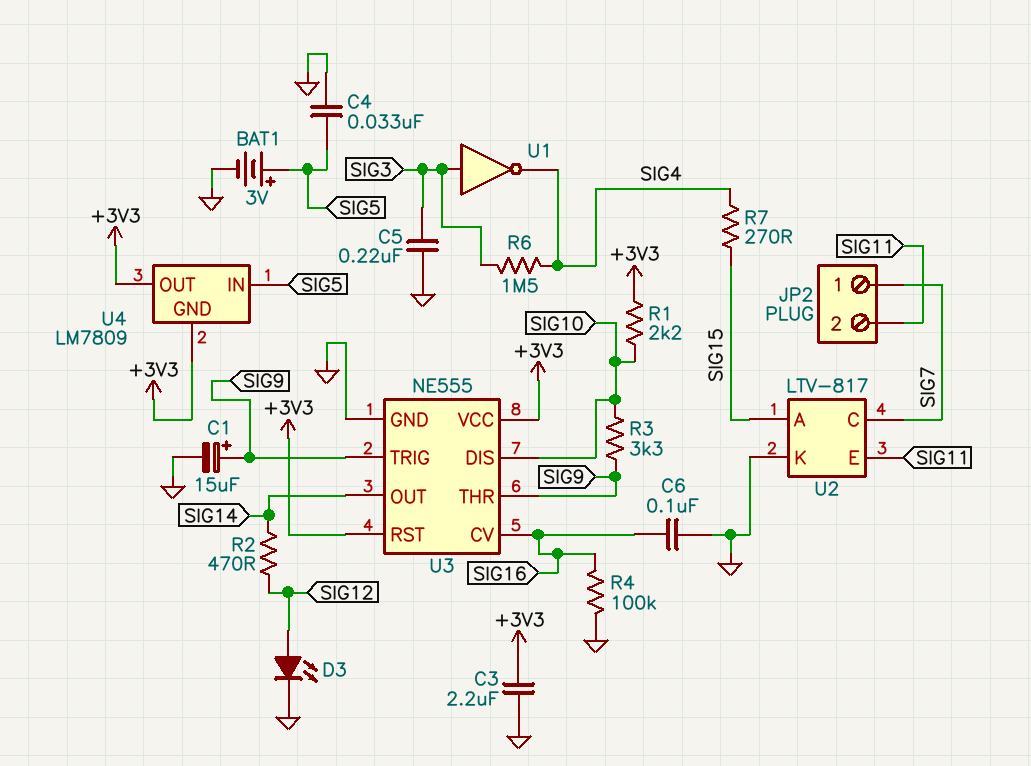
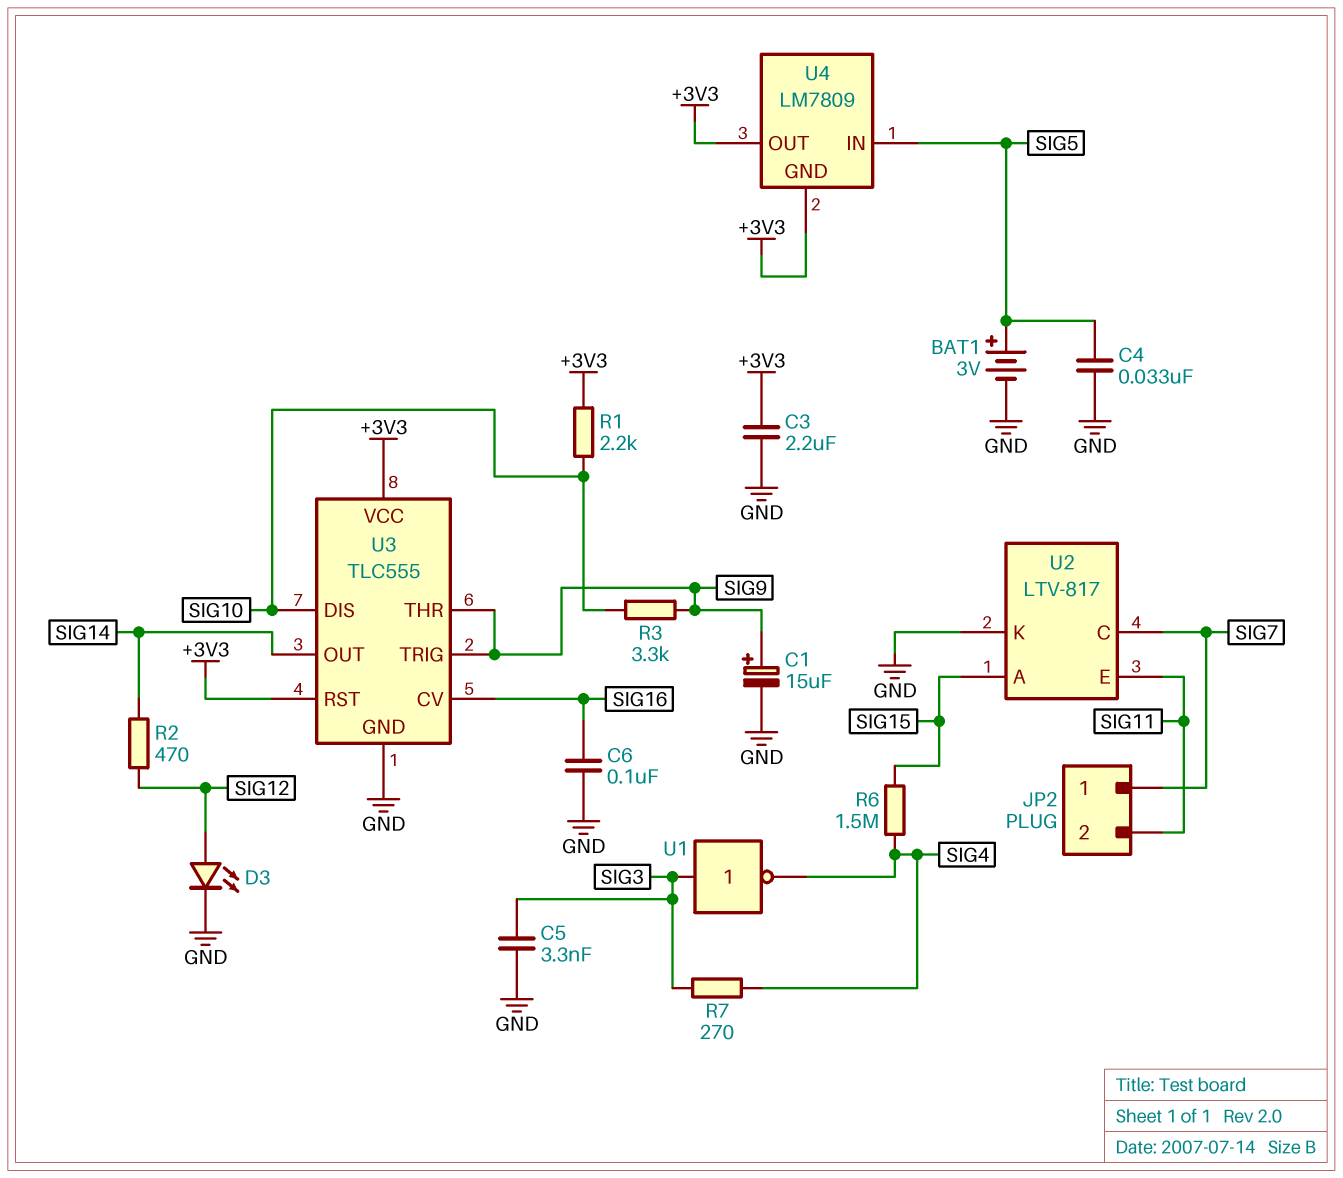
C5: 220nF (GND, SIG3) -> 3.3nF (GND, SIG3)
R4: 100k (GND, SIG16) -> none
R6: 1.5M (SIG3, SIG4) -> 1.5M (SIG4, SIG15)
R7: 270 (SIG4, SIG15) -> 270 (SIG3, SIG4)
U3: NE555 -> TLC555

